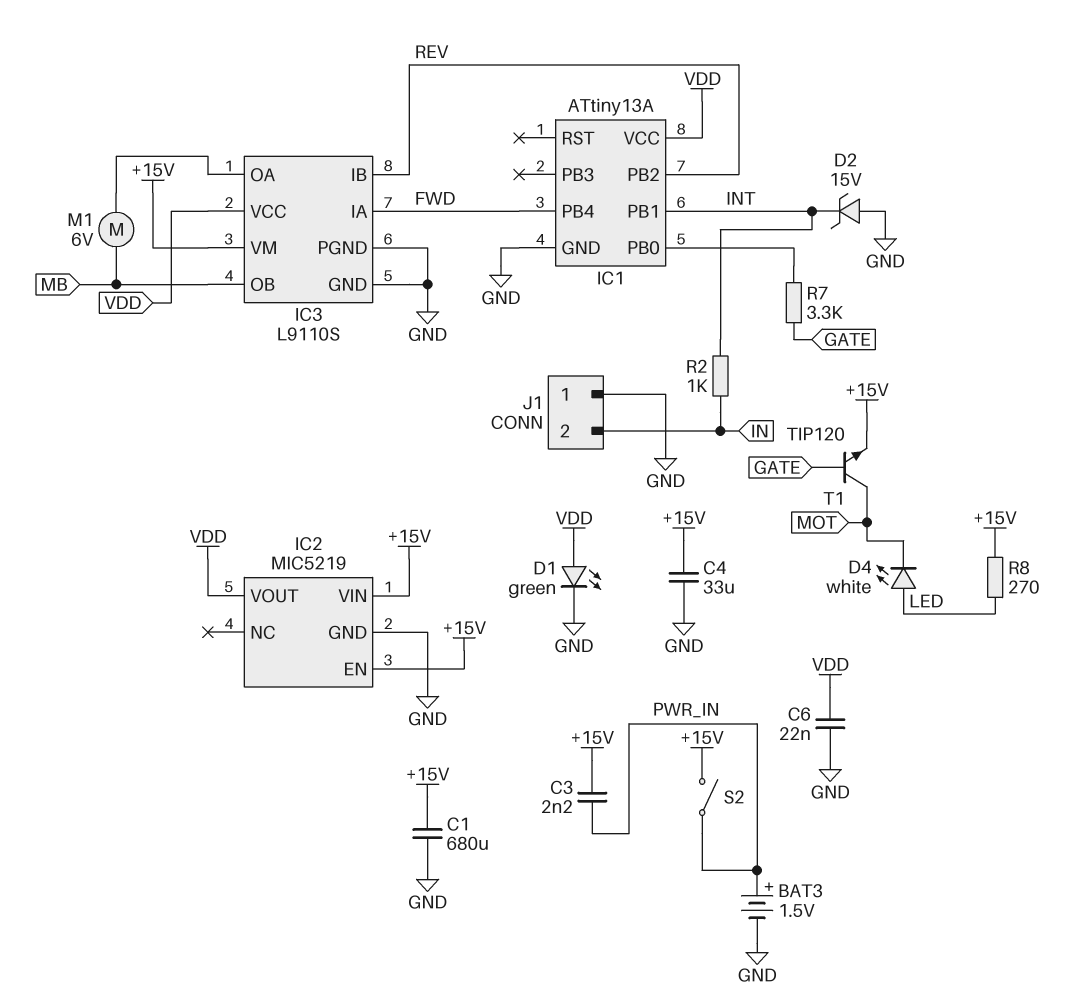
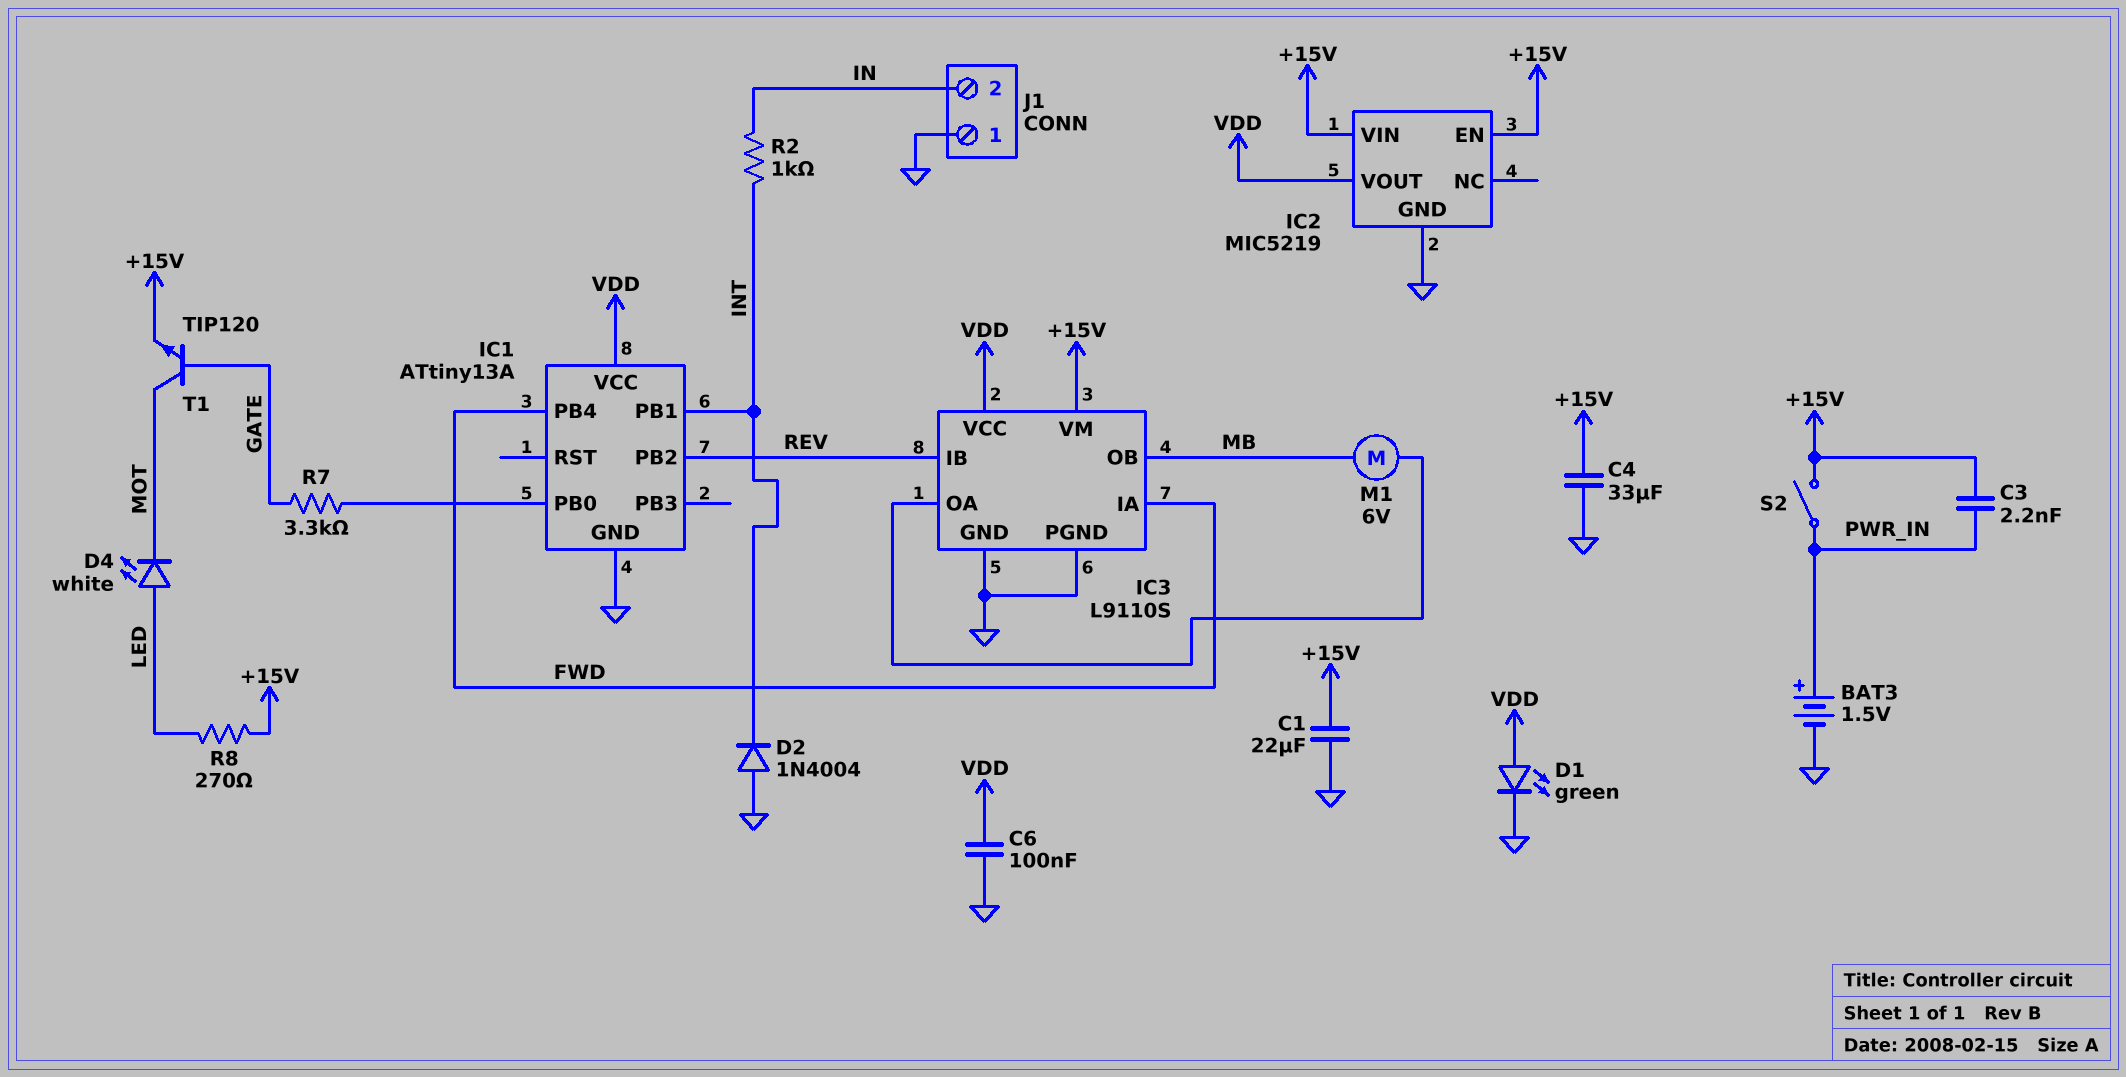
C1: 680uF (+15V, GND) -> 22uF (+15V, GND)
C6: 22nF (GND, VDD) -> 100nF (GND, VDD)
D2: zener 15V (A GND, K INT) -> diode 1N4004 (A GND, K INT)

